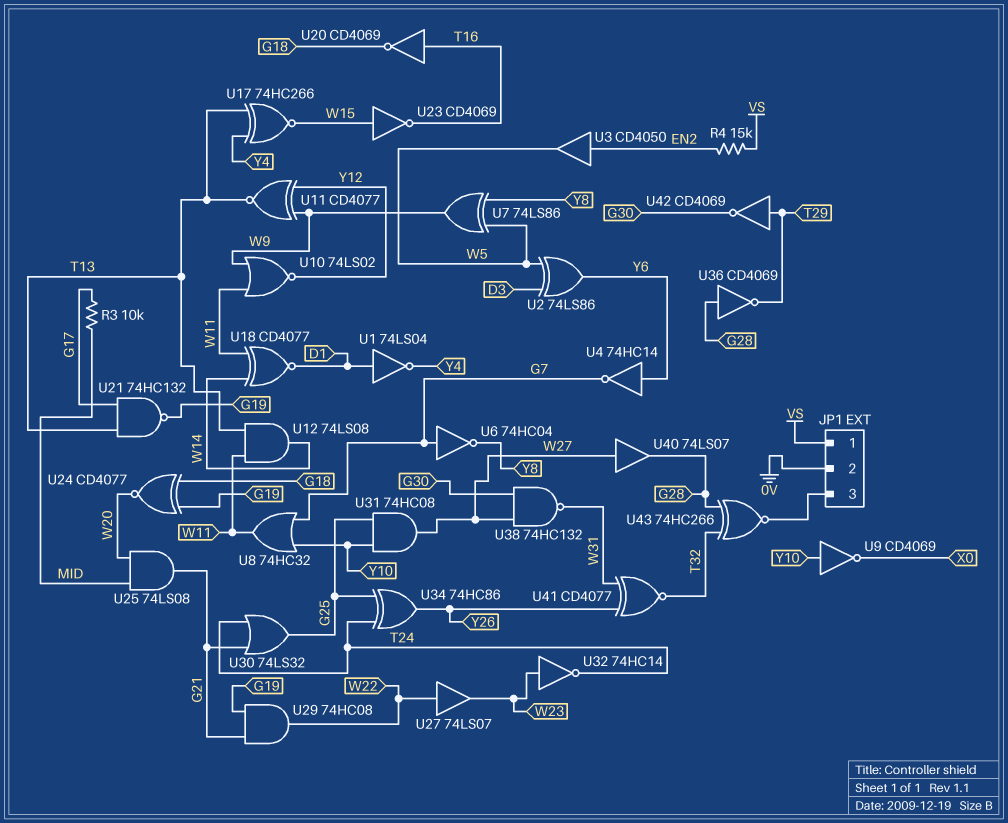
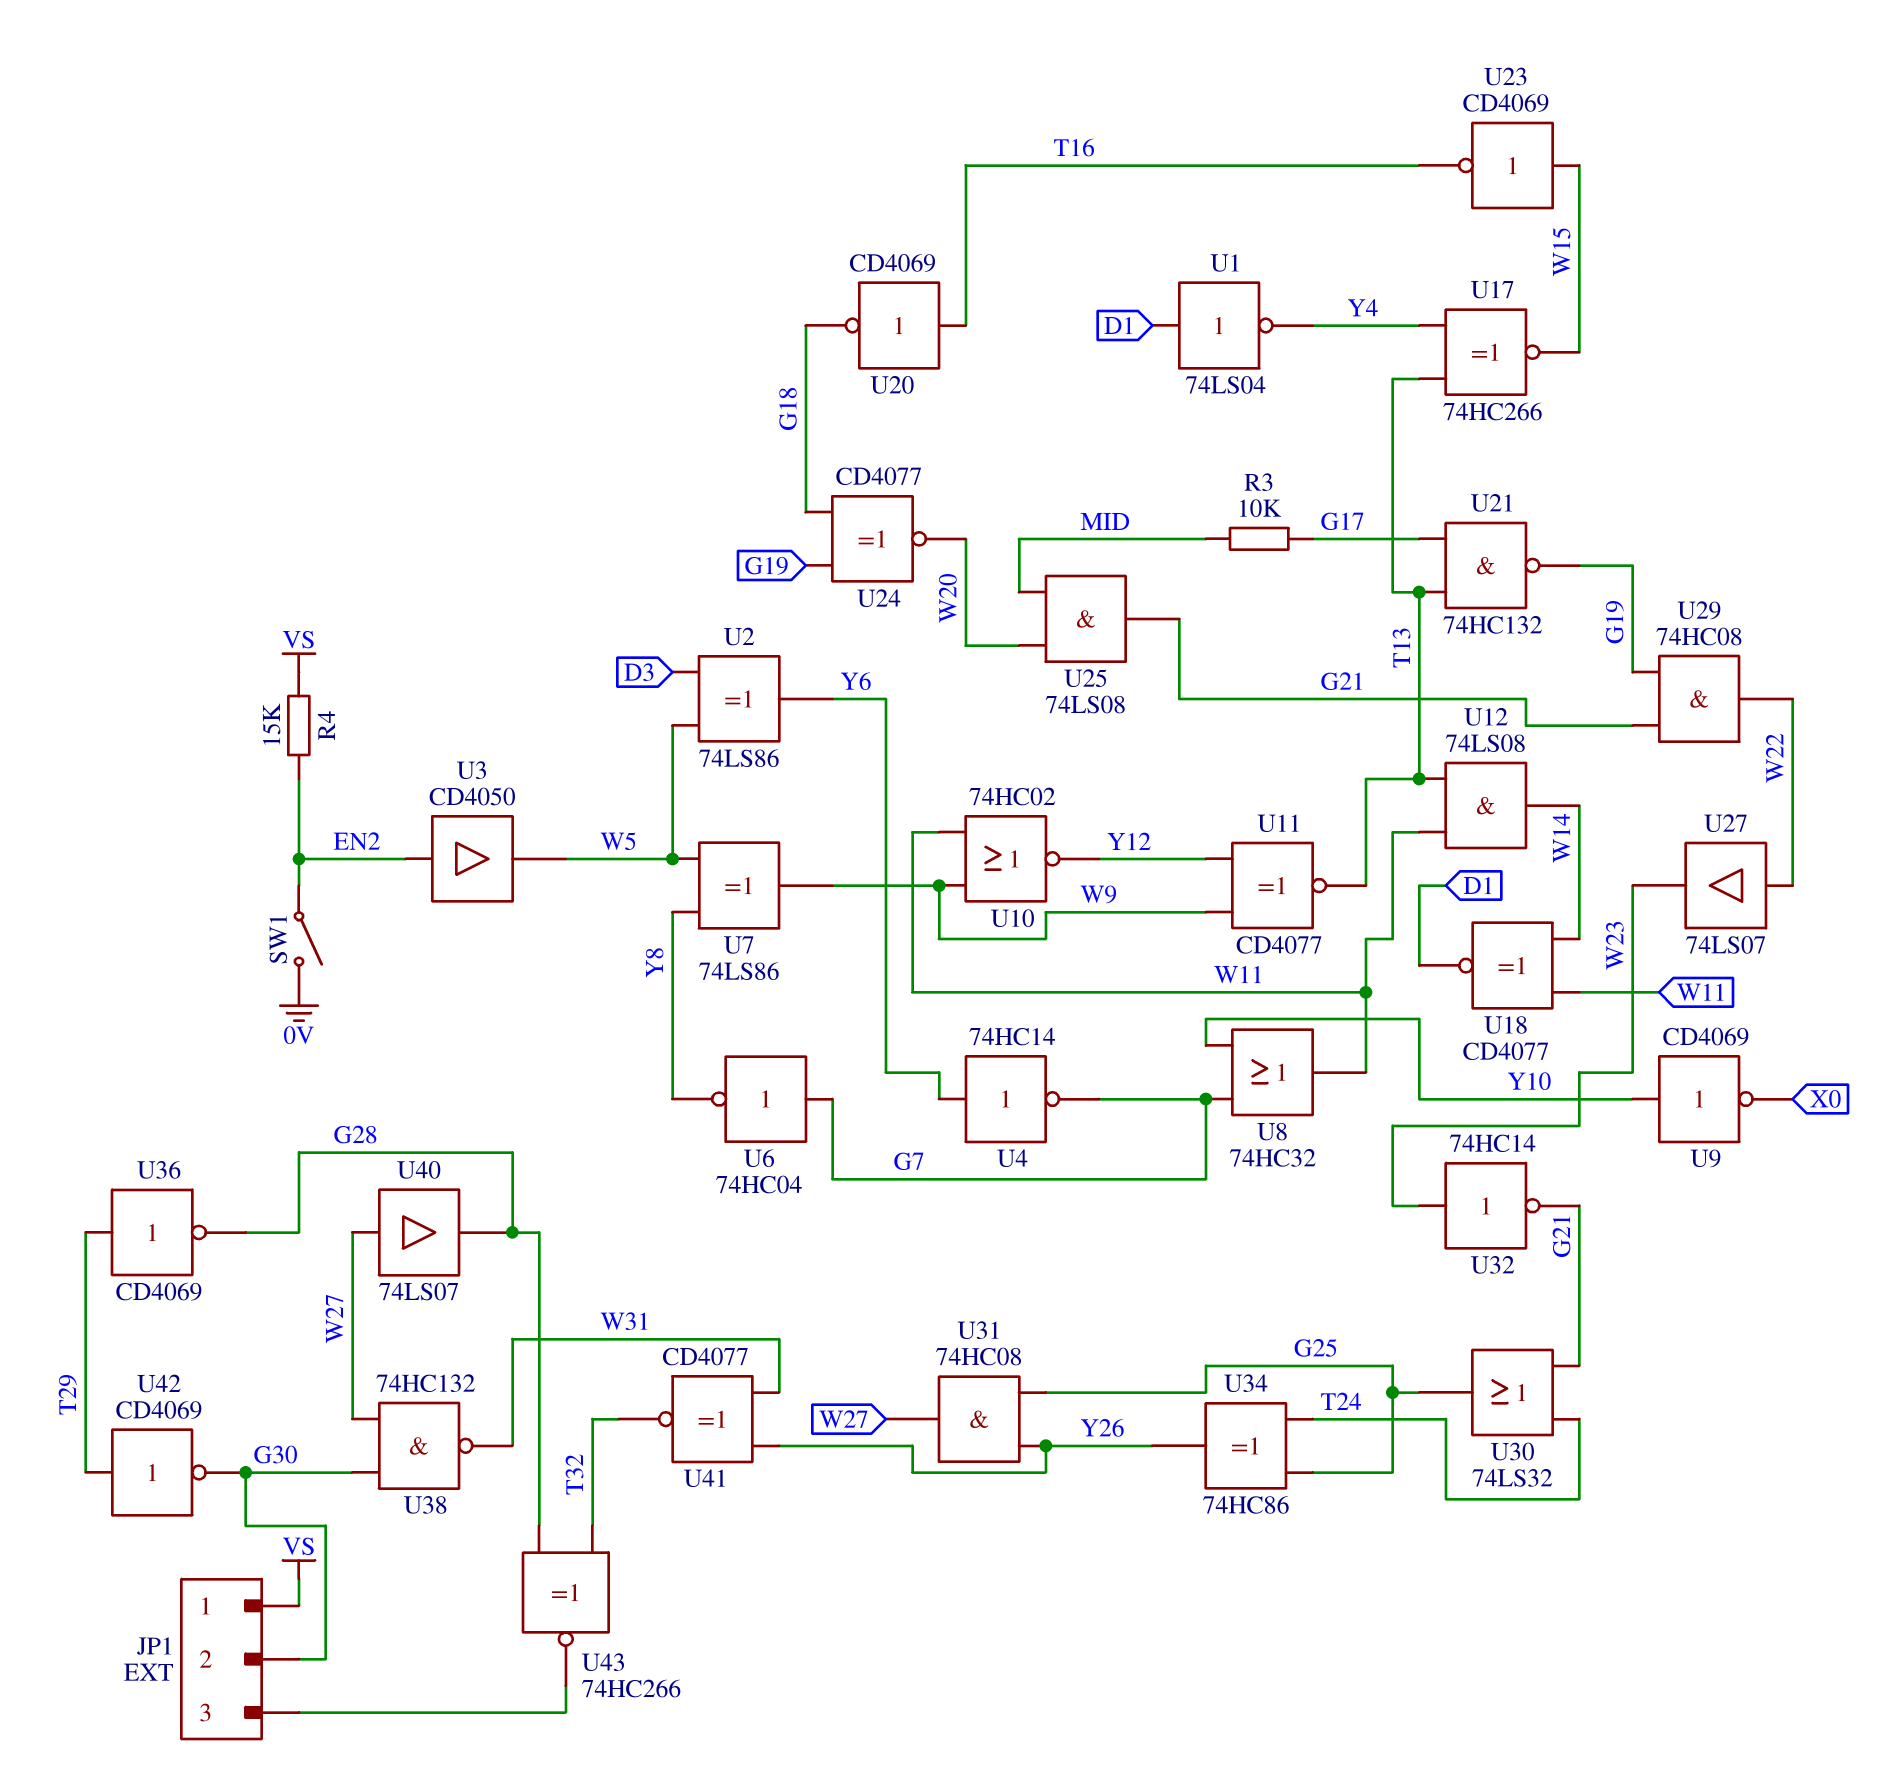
JP1 pin 2: 0V -> G30
SW1: none -> switch (0V, EN2)
U10: NOR 74LS02 (in W9, in W11, out Y12) -> NOR 74HC02 (in W9, in W11, out Y12)
U31: AND 74HC08 (in G25, in Y10, out W27) -> AND 74HC08 (in G25, in Y26, out W27)
U32: NOT 74HC14 (in W23, out T24) -> NOT 74HC14 (in W23, out G21)
U36: NOT CD4069 (in G28, out T29) -> NOT CD4069 (in T29, out G28)

